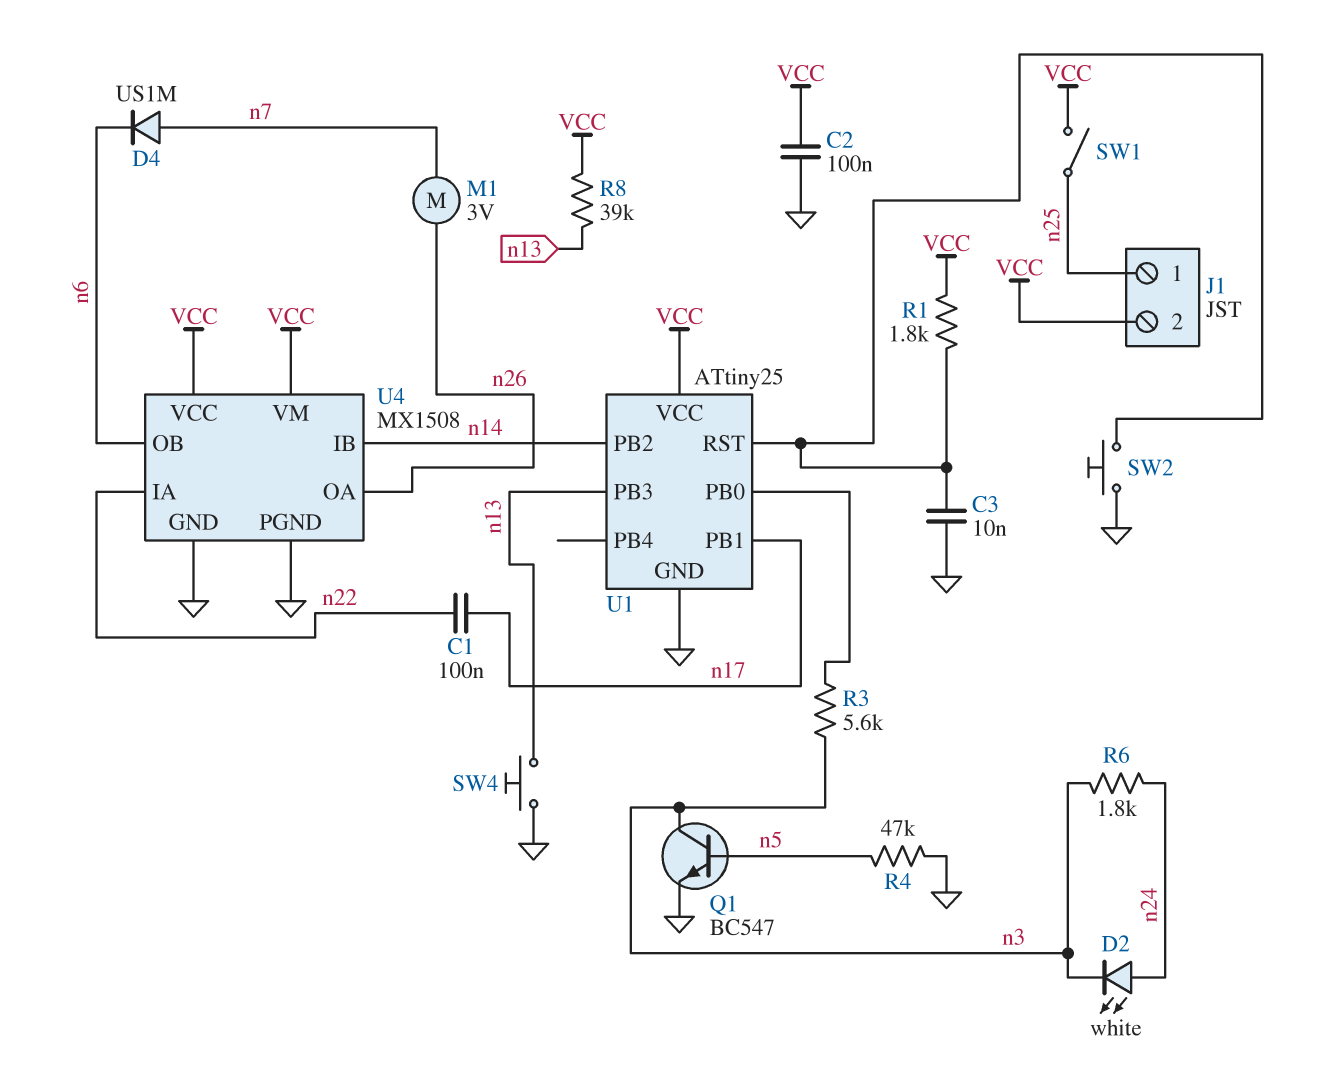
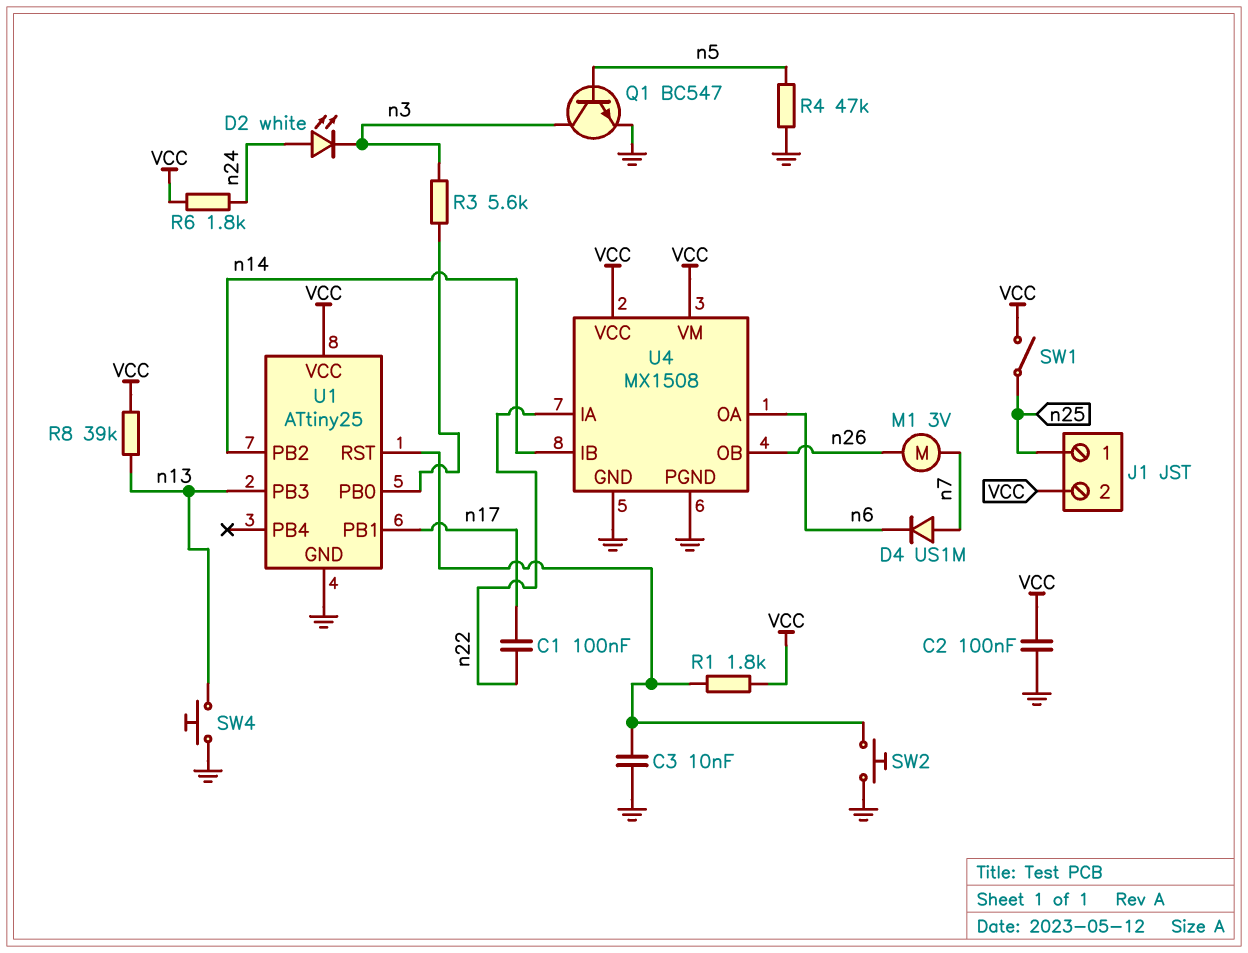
R6: 1.8k (n3, n24) -> 1.8k (VCC, n24)
U4 pin OA: n26 -> n6
U4 pin OB: n6 -> n26

